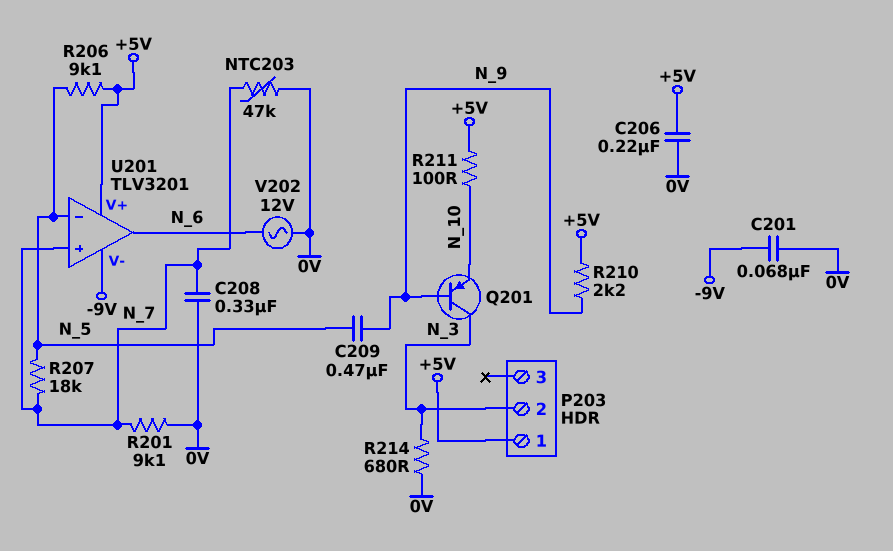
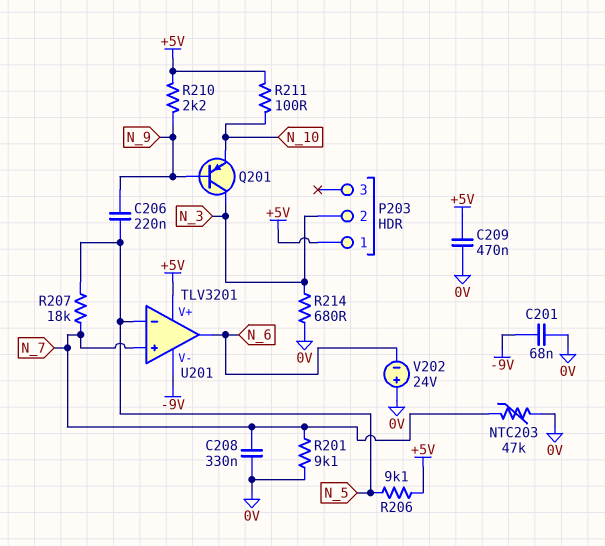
C206: 220nF (+5V, 0V) -> 220nF (N_5, N_9)
C209: 470nF (N_5, N_9) -> 470nF (+5V, 0V)
V202: AC 12V (0V, N_6) -> 24V (plus 0V, minus N_6)

